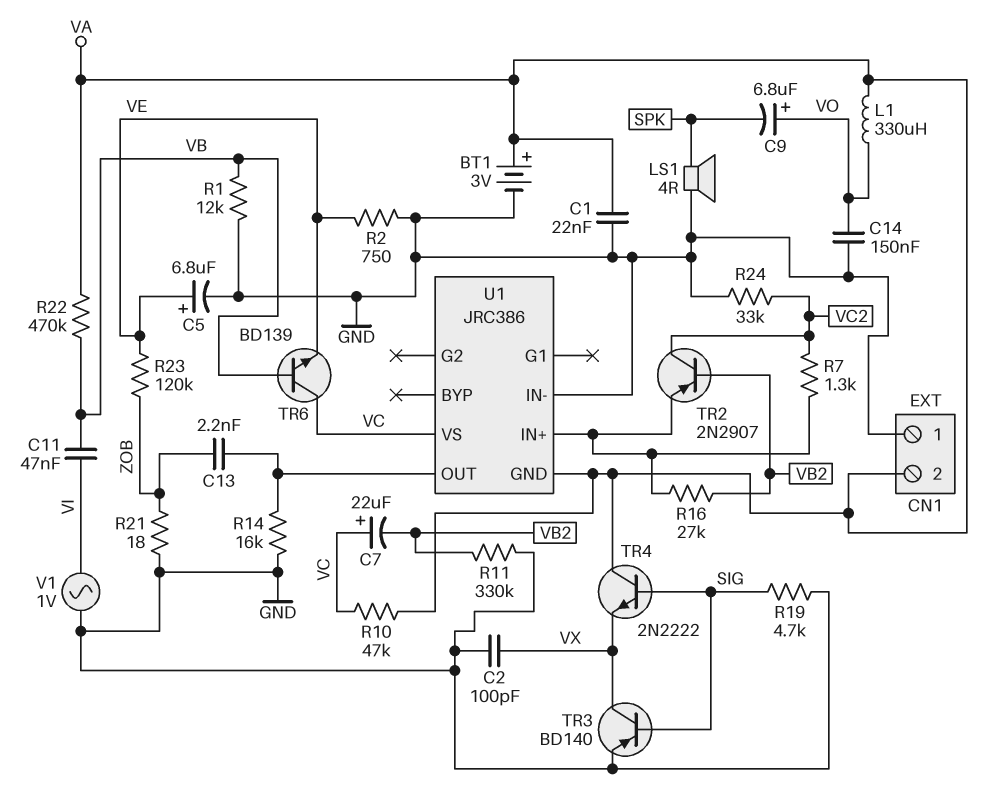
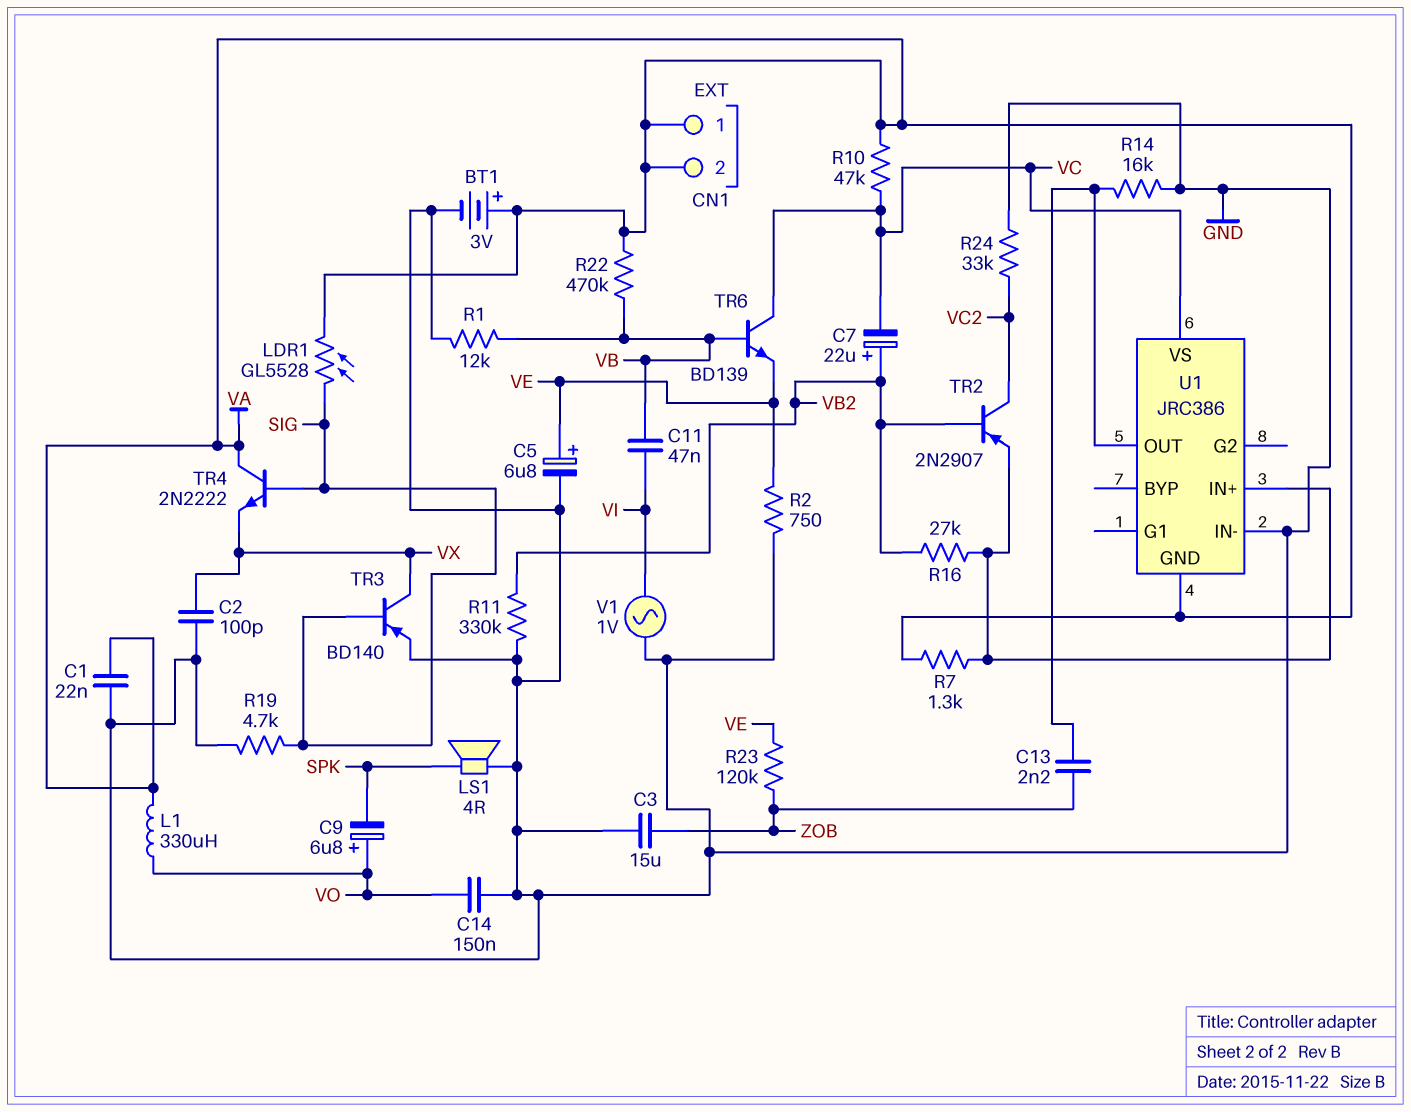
C3: none -> 15uF (GND, ZOB)
C7: 22uF (plus VC, minus VB2) -> 22uF (plus VB2, minus VC)
CN1 pin 1: GND -> VA
LDR1: none -> GL5528 (SIG, VA)
R7: 1.3k (U1/IN+, VC2) -> 1.3k (U1/IN+, VA)
R21: 18 (GND, ZOB) -> none

